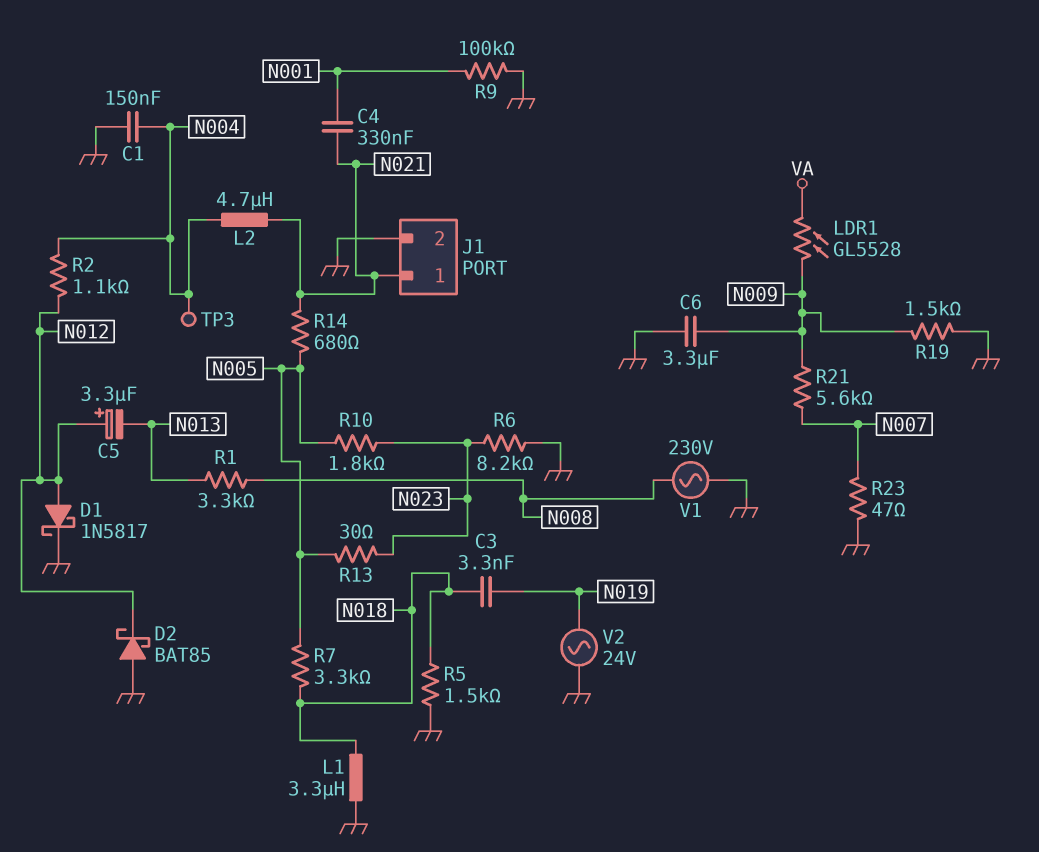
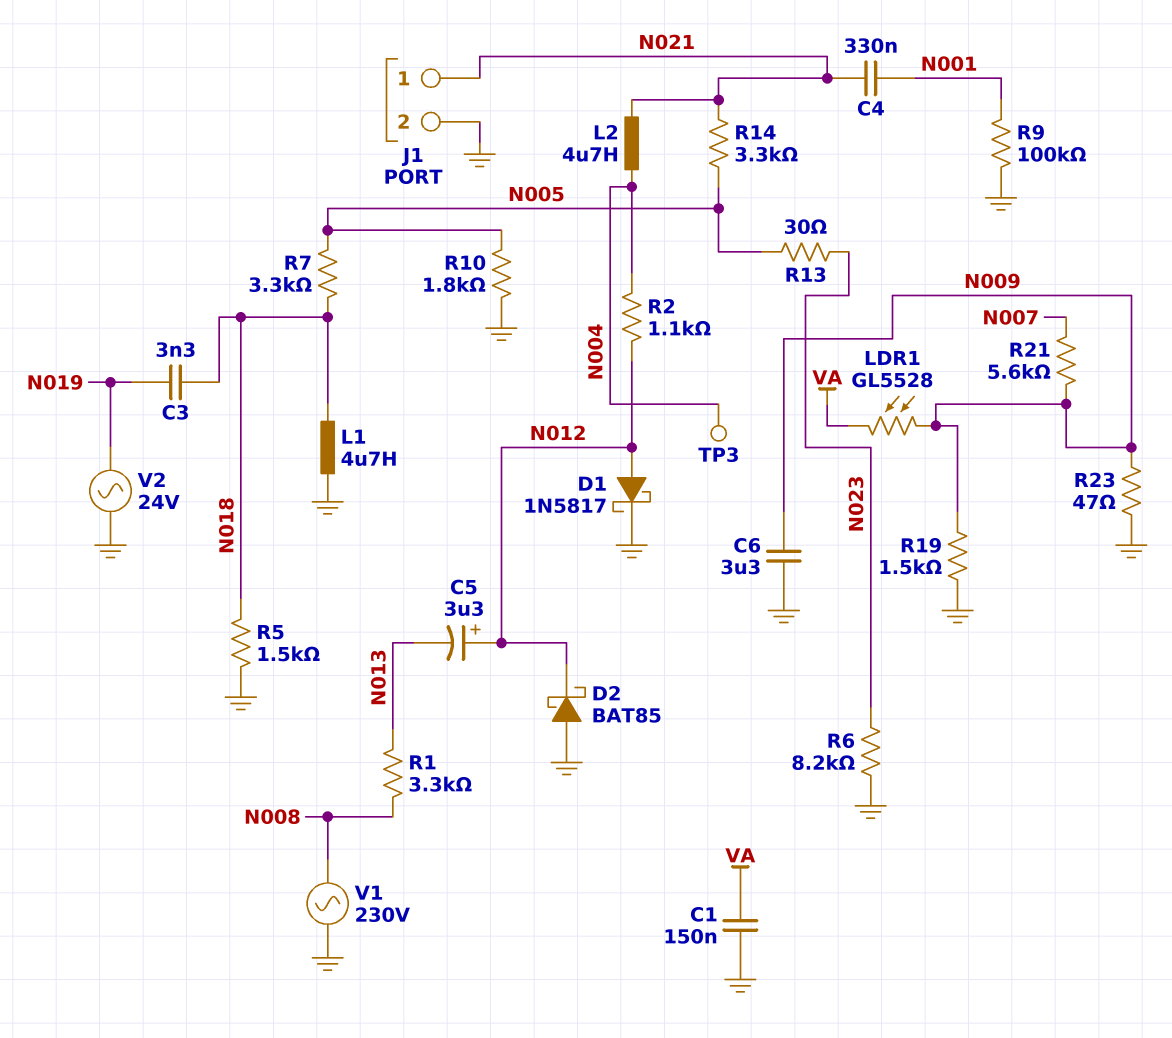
C1: 150nF (GND, N004) -> 150nF (GND, VA)
L1: 3.3uH (GND, N018) -> 4.7uH (GND, N018)
R10: 1.8k (N005, N023) -> 1.8k (GND, N005)
R14: 680 (N005, N021) -> 3.3k (N005, N021)
R23: 47 (GND, N007) -> 47 (GND, N009)

